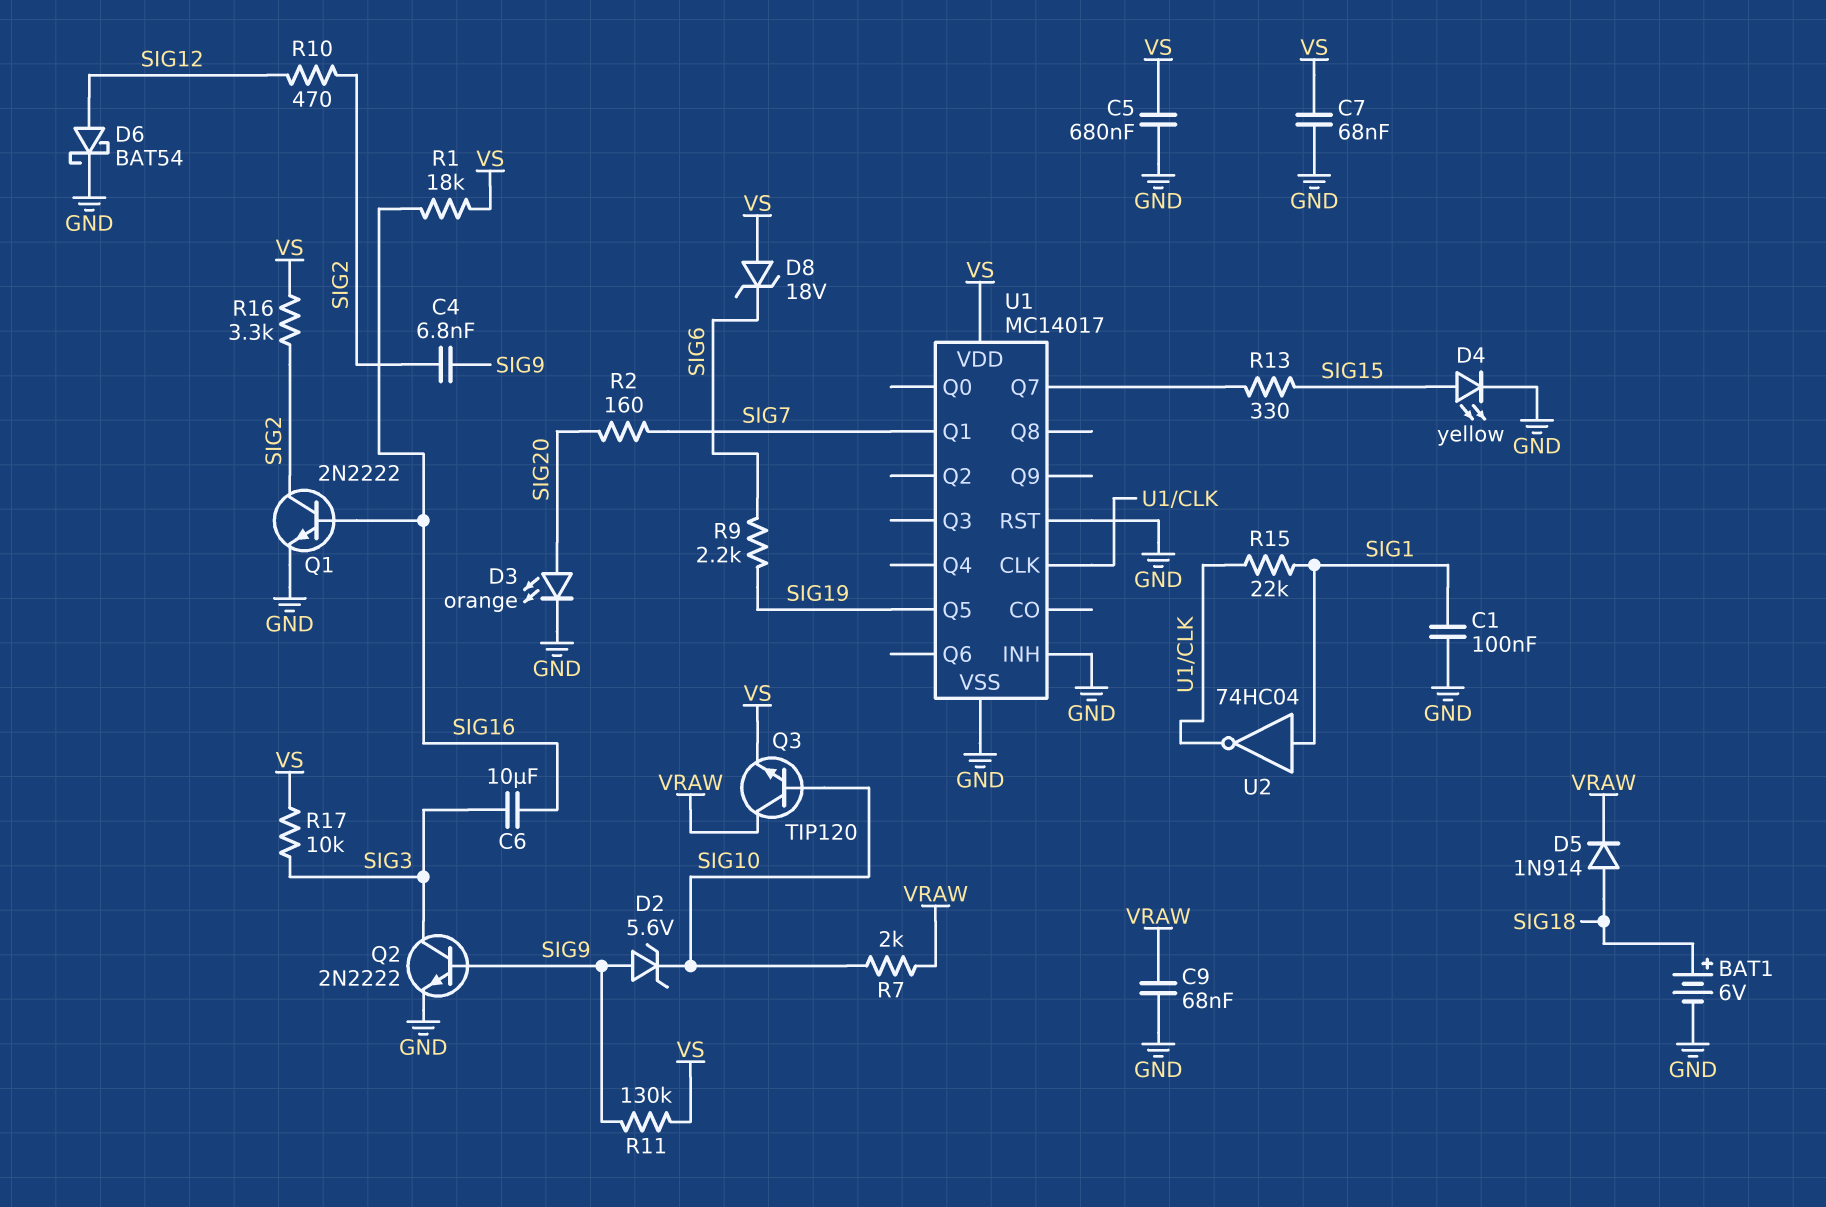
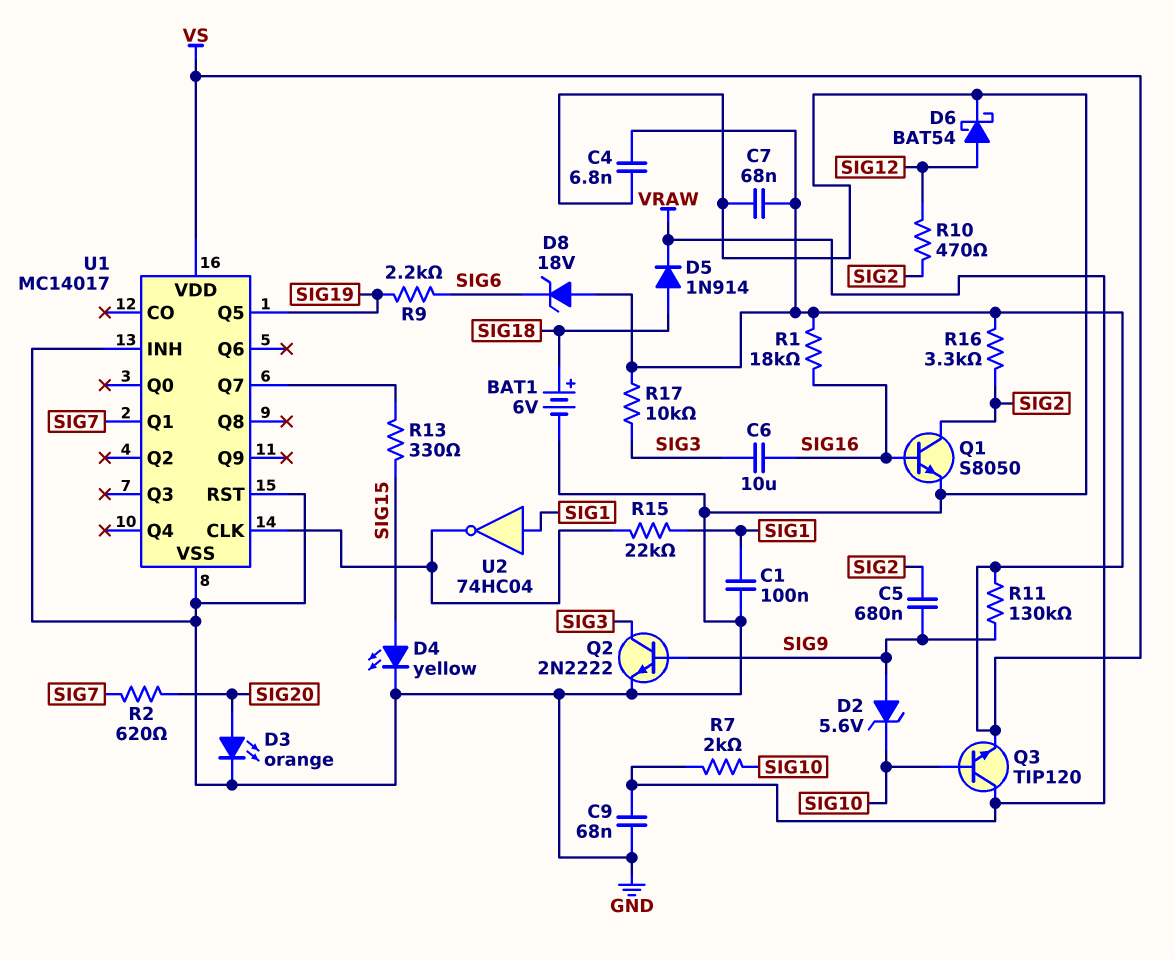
C4: 6.8nF (SIG2, SIG9) -> 6.8nF (GND, VS)
C5: 680nF (GND, VS) -> 680nF (SIG2, SIG9)
Q1: NPN 2N2222 (B SIG16, C SIG2, E GND) -> NPN S8050 (B SIG16, C SIG2, E GND)
R2: 160 (SIG7, SIG20) -> 620 (SIG7, SIG20)

